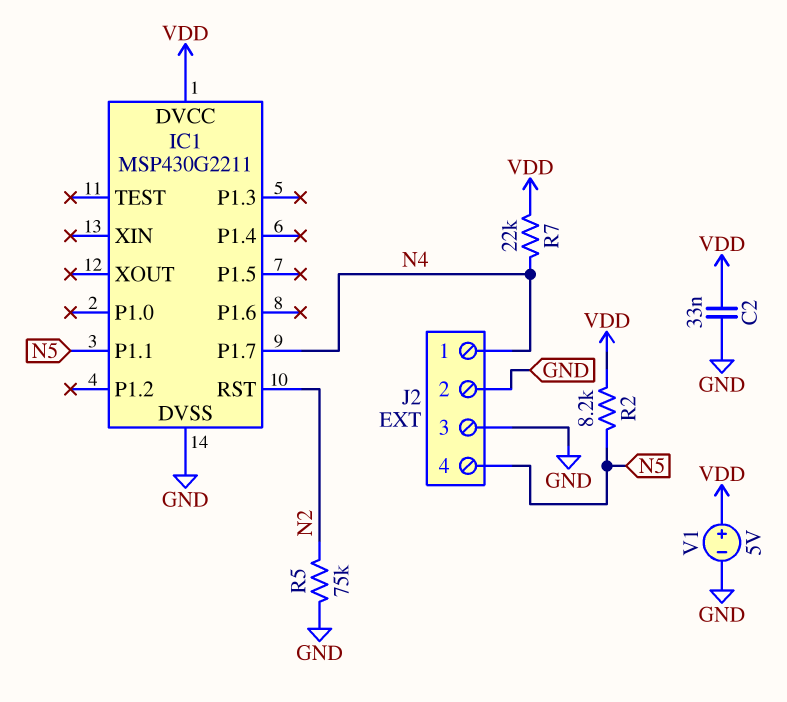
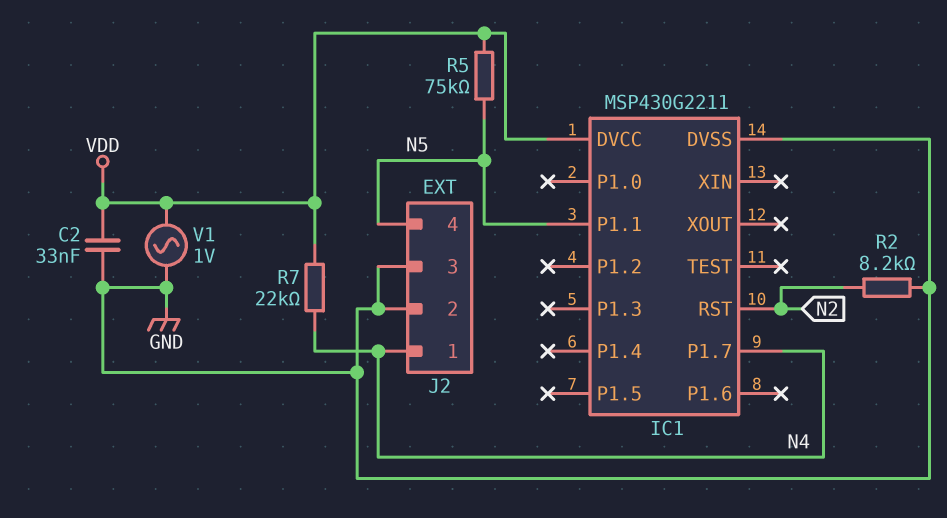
R2: 8.2k (N5, VDD) -> 8.2k (GND, N2)
R5: 75k (GND, N2) -> 75k (N5, VDD)
V1: 5V (plus VDD, minus GND) -> AC 1V (GND, VDD)

